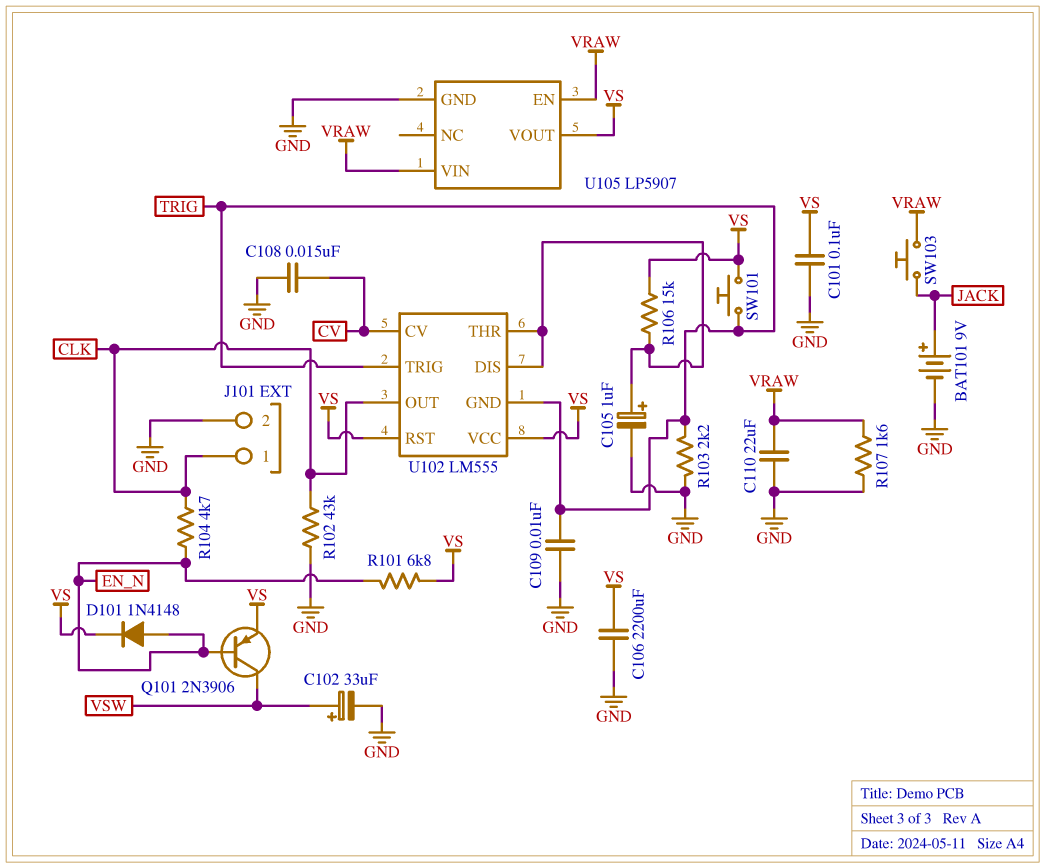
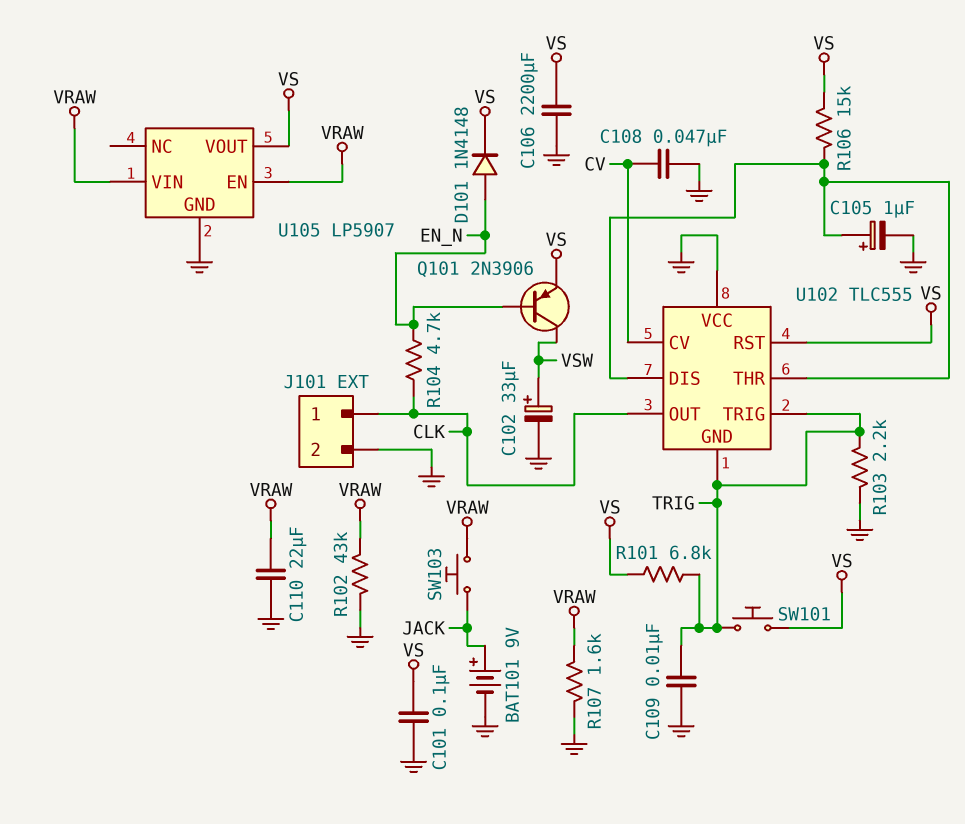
C108: 15nF (CV, GND) -> 47nF (CV, GND)
R101: 6.8k (EN_N, VS) -> 6.8k (TRIG, VS)
R102: 43k (CLK, GND) -> 43k (GND, VRAW)
U102: LM555 -> TLC555
U102 pin VCC: VS -> GND

